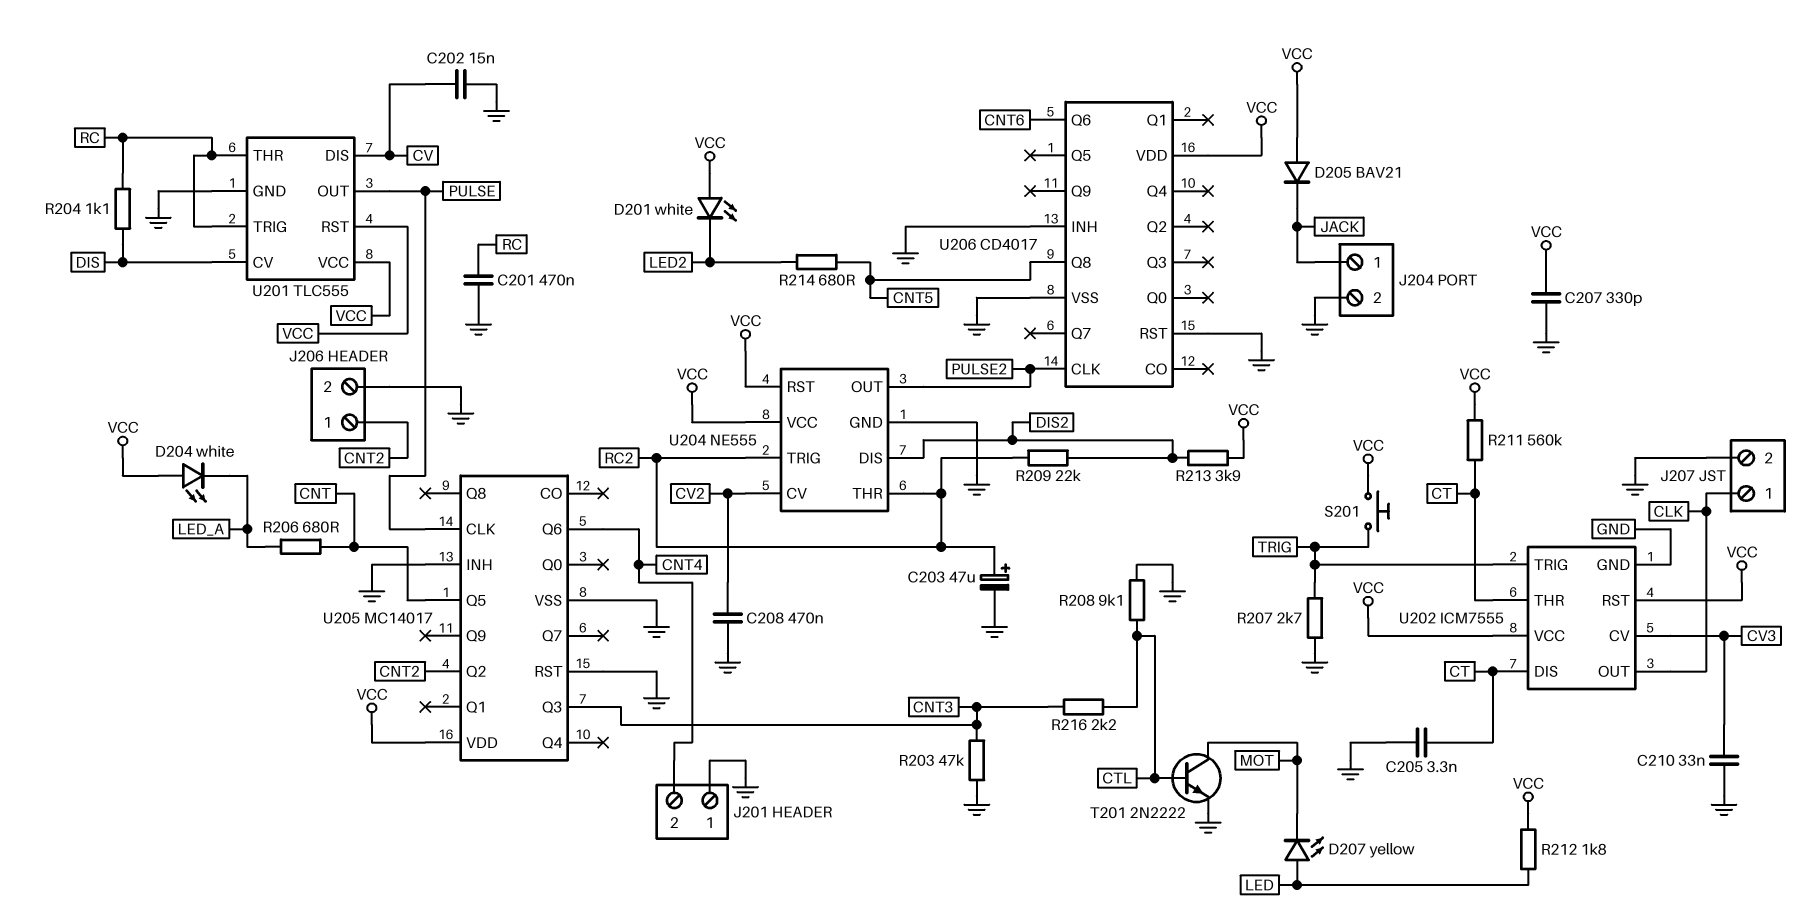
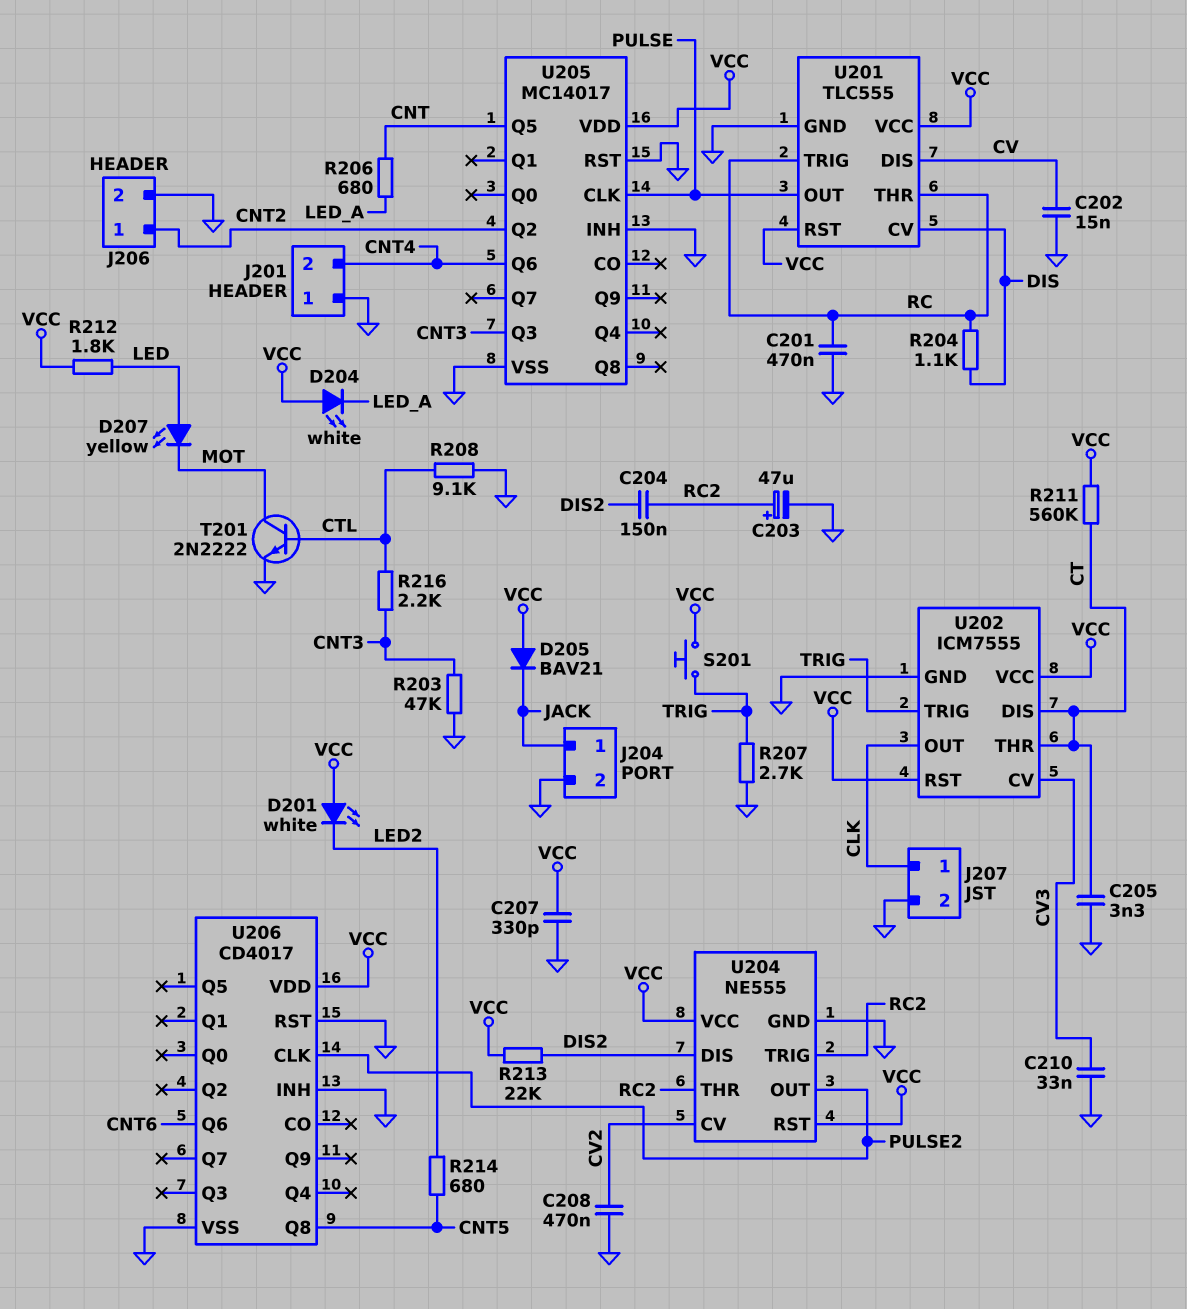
C204: none -> 150nF (DIS2, RC2)
R209: 22k (DIS2, RC2) -> none
R213: 3.9k (DIS2, VCC) -> 22k (DIS2, VCC)

